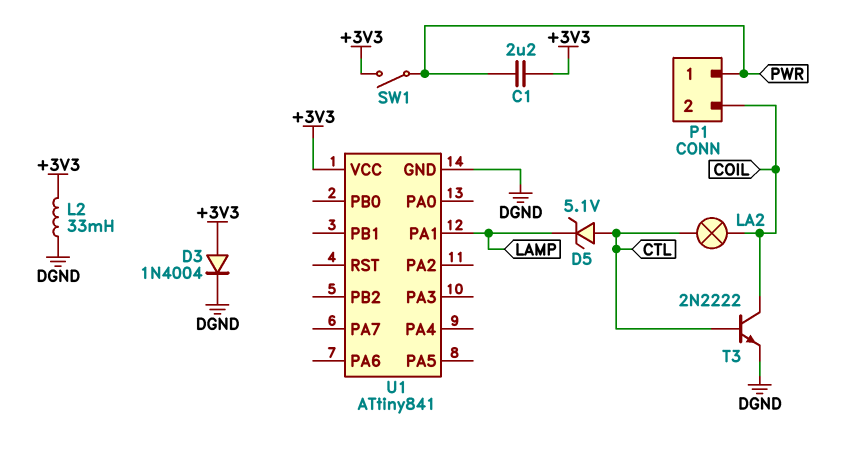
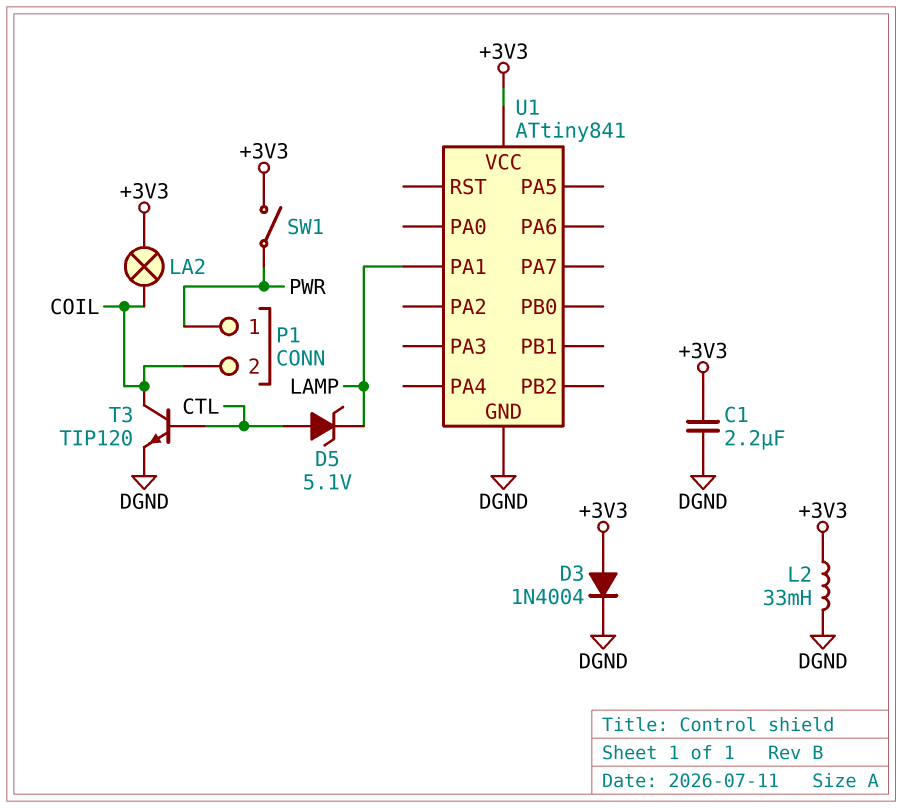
C1: 2.2uF (+3V3, PWR) -> 2.2uF (+3V3, DGND)
LA2: lamp (COIL, CTL) -> lamp (+3V3, COIL)
T3: NPN 2N2222 (B CTL, C COIL, E DGND) -> NPN TIP120 (B CTL, C COIL, E DGND)

